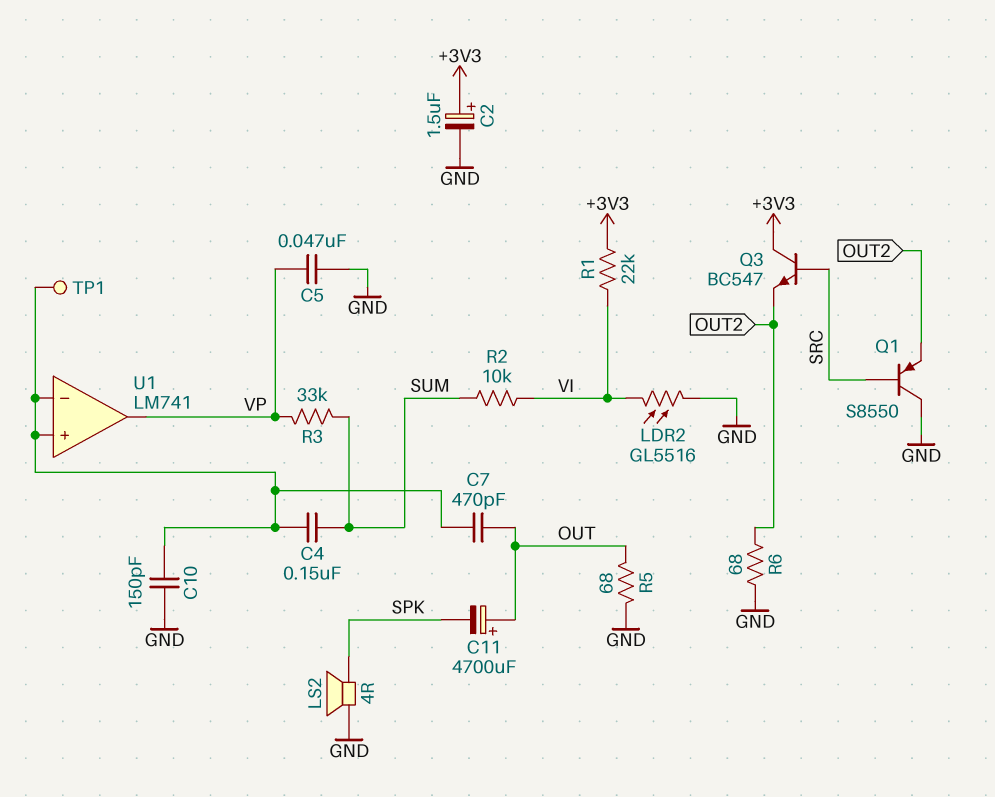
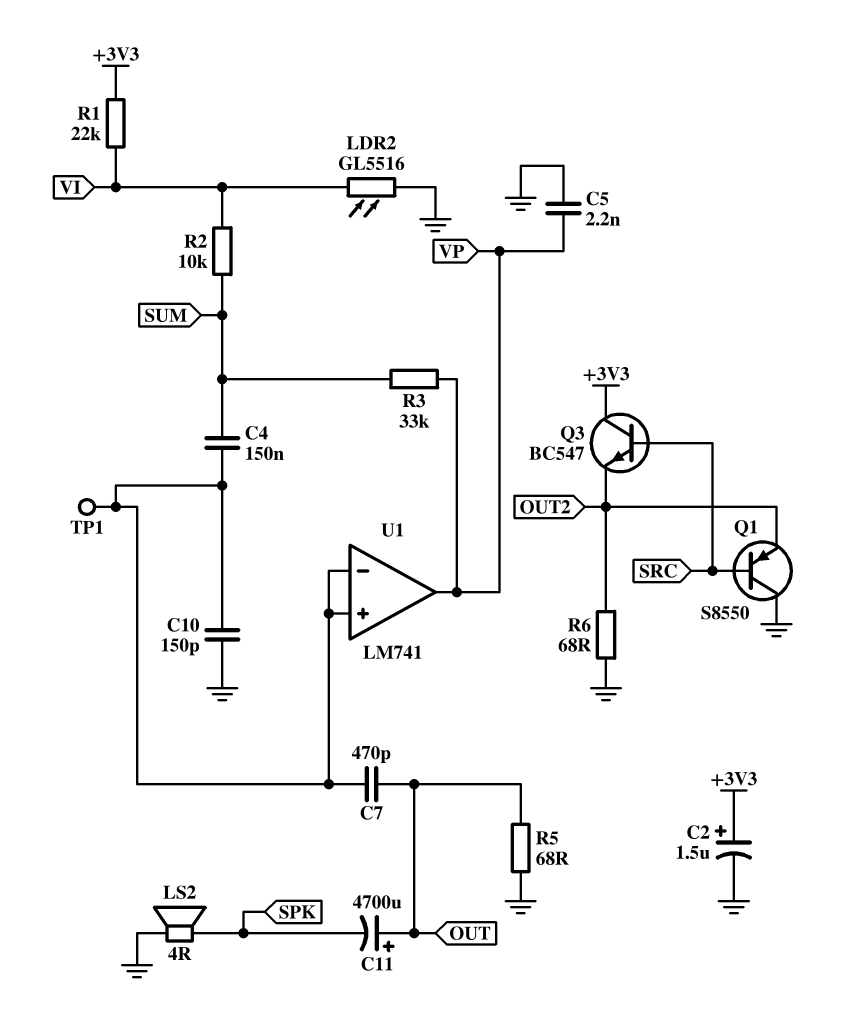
C5: 47nF (GND, VP) -> 2.2nF (GND, VP)

